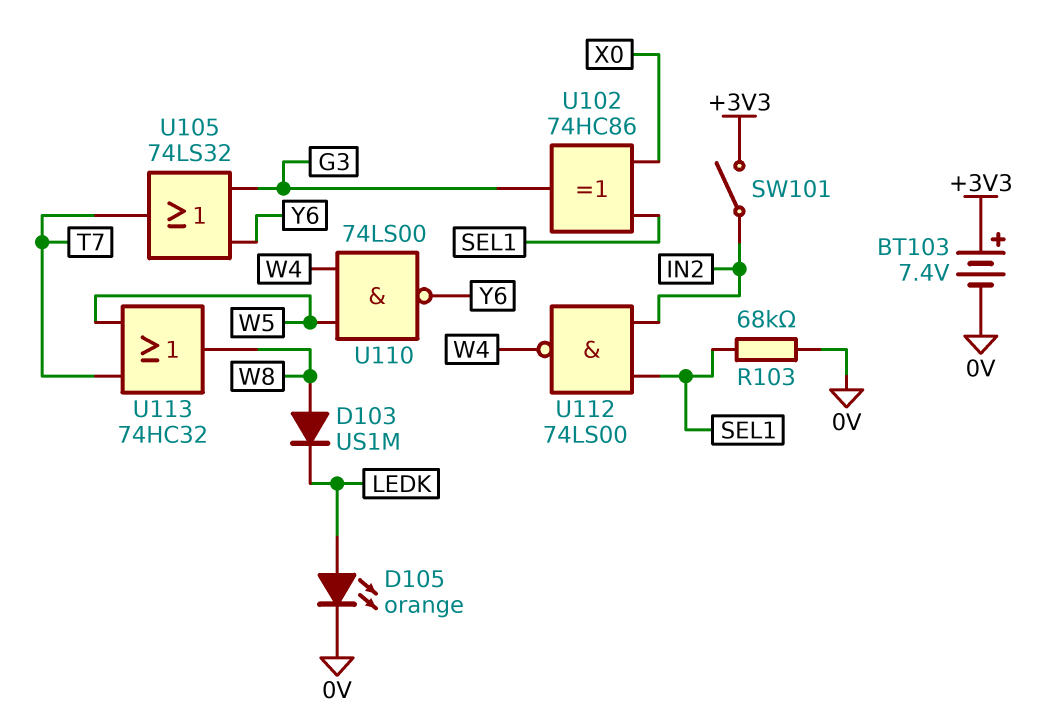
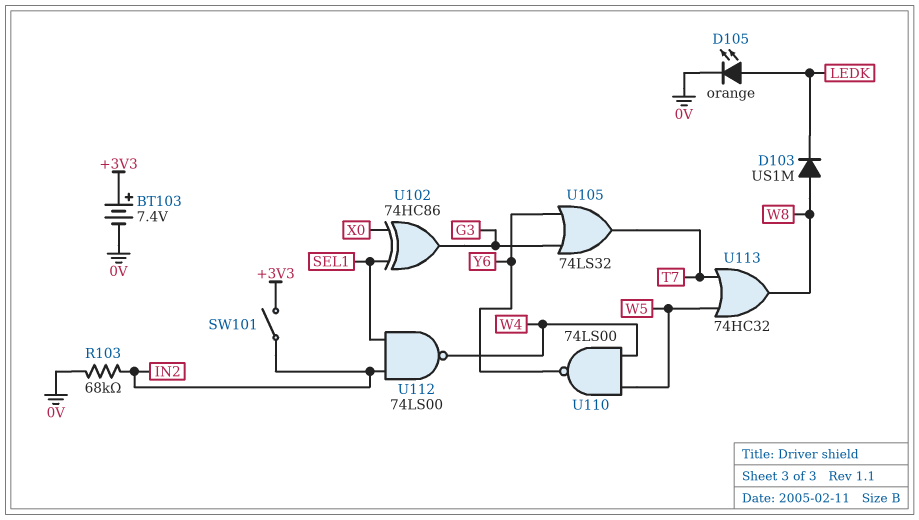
R103: 68k (0V, SEL1) -> 68k (0V, IN2)

